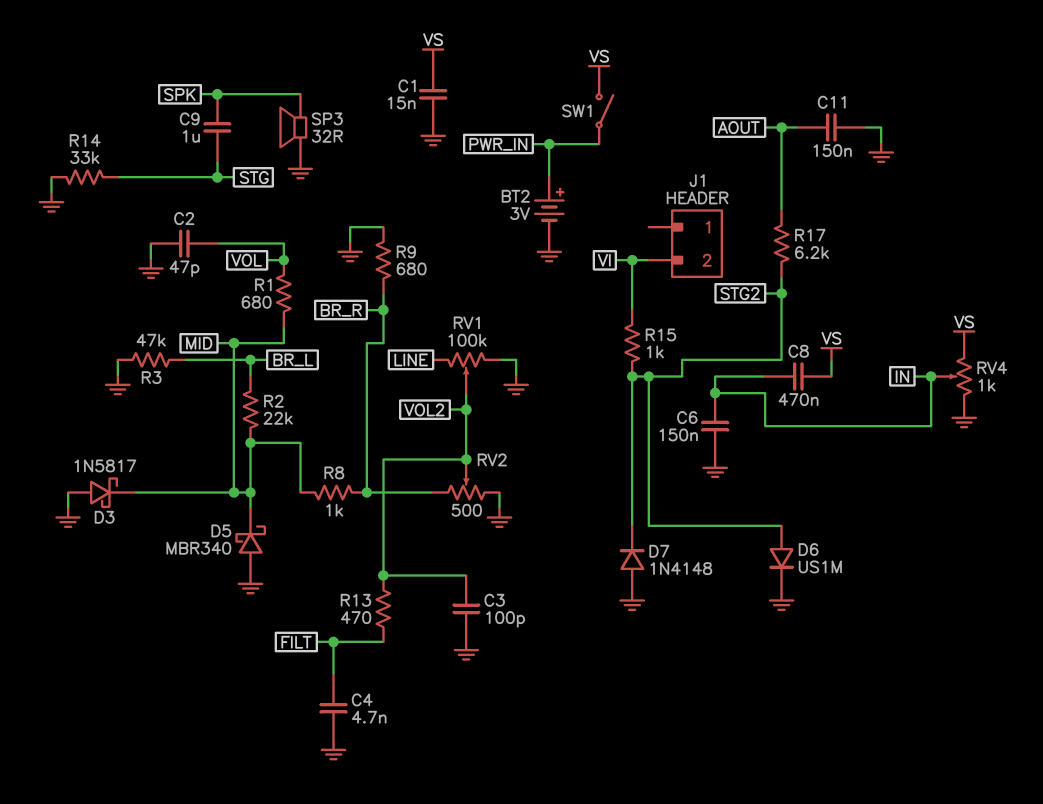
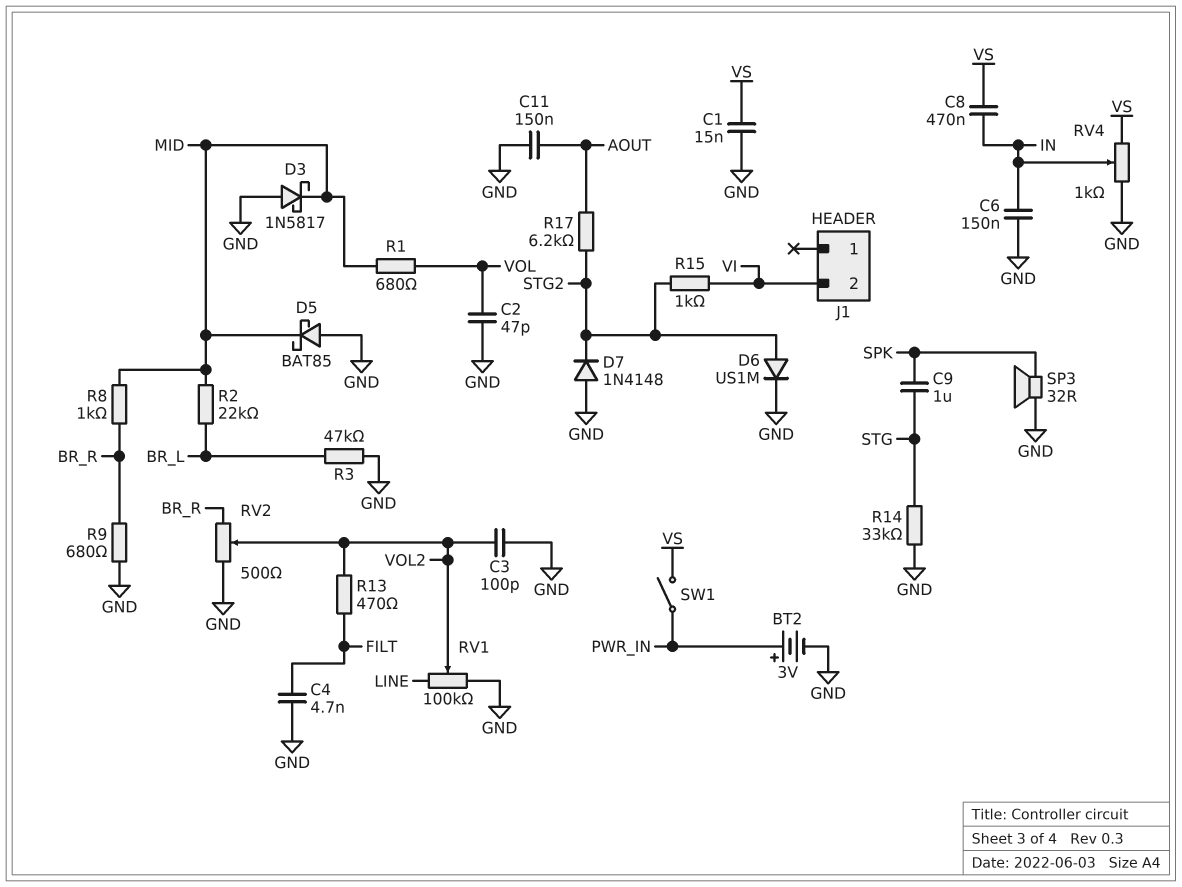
D5: schottky MBR340 (A GND, K MID) -> schottky BAT85 (A GND, K MID)

